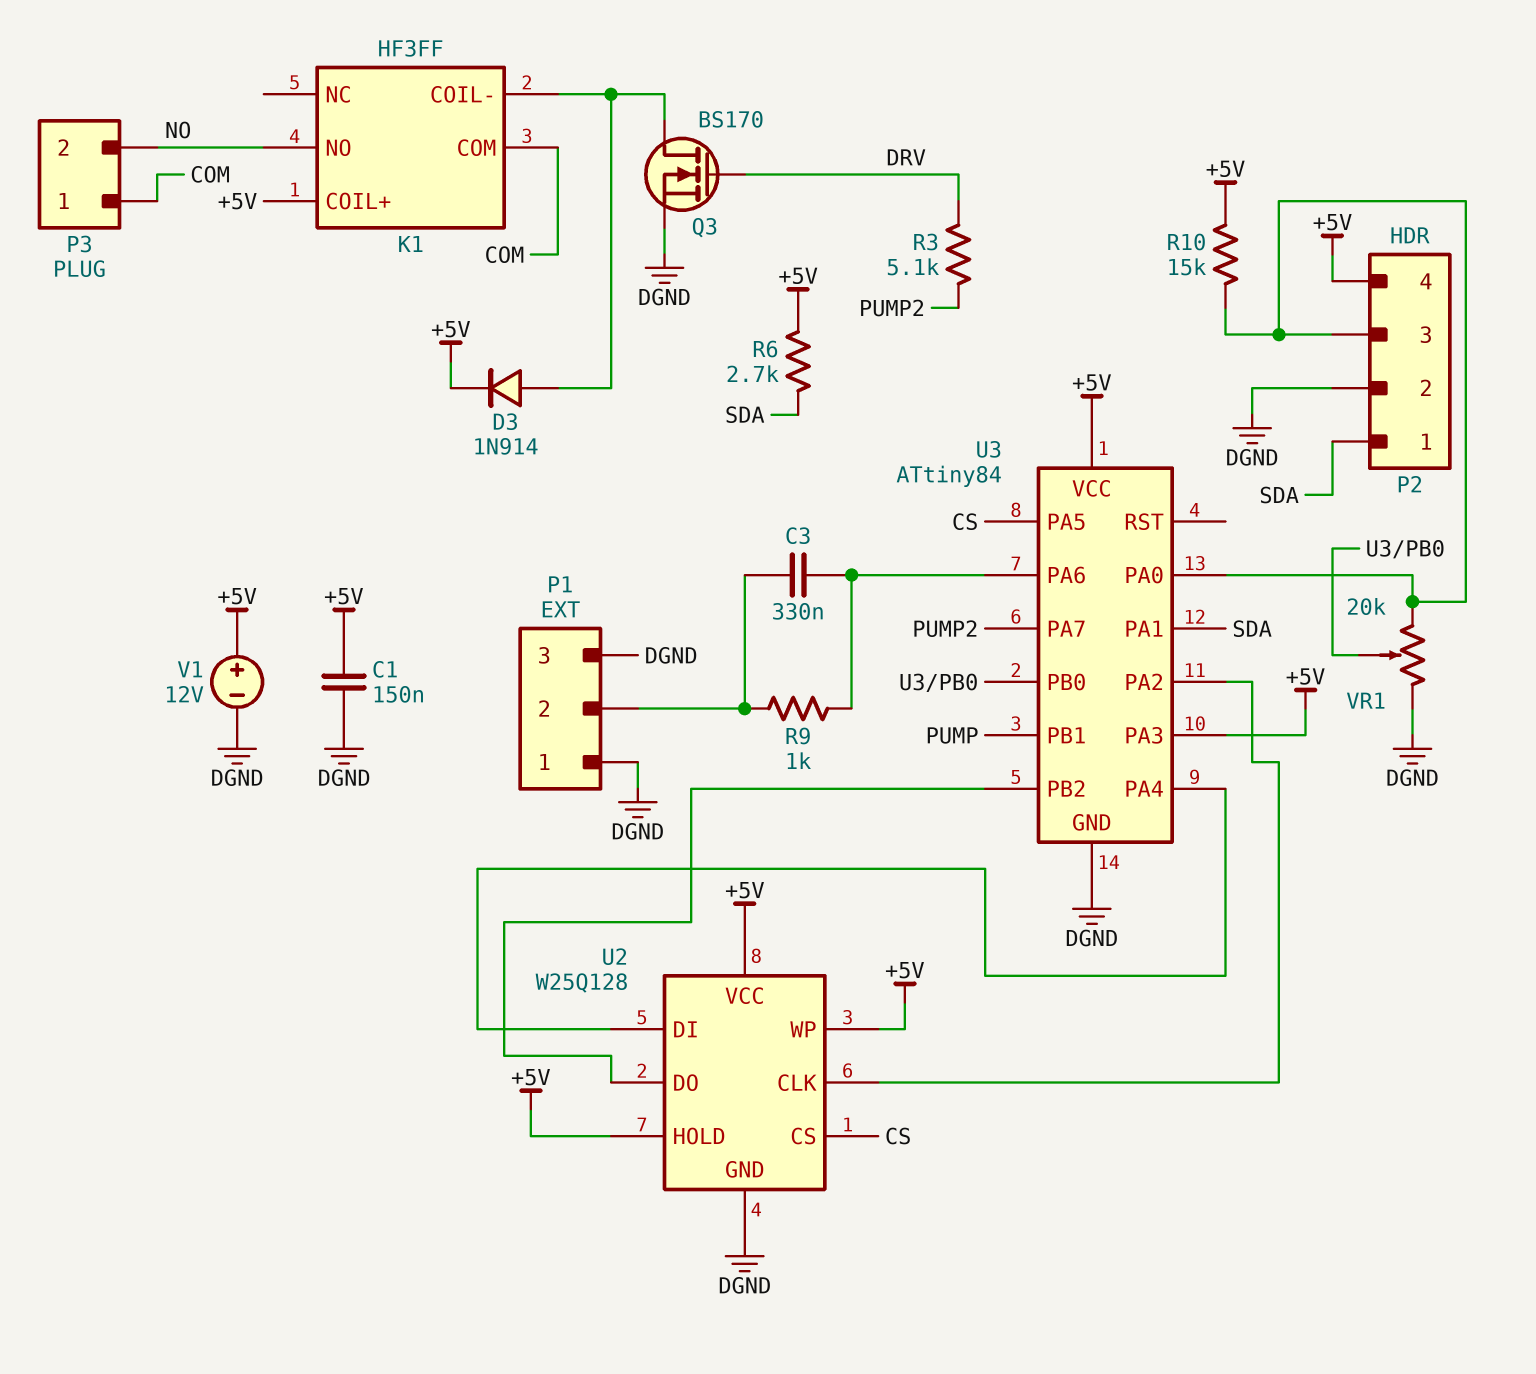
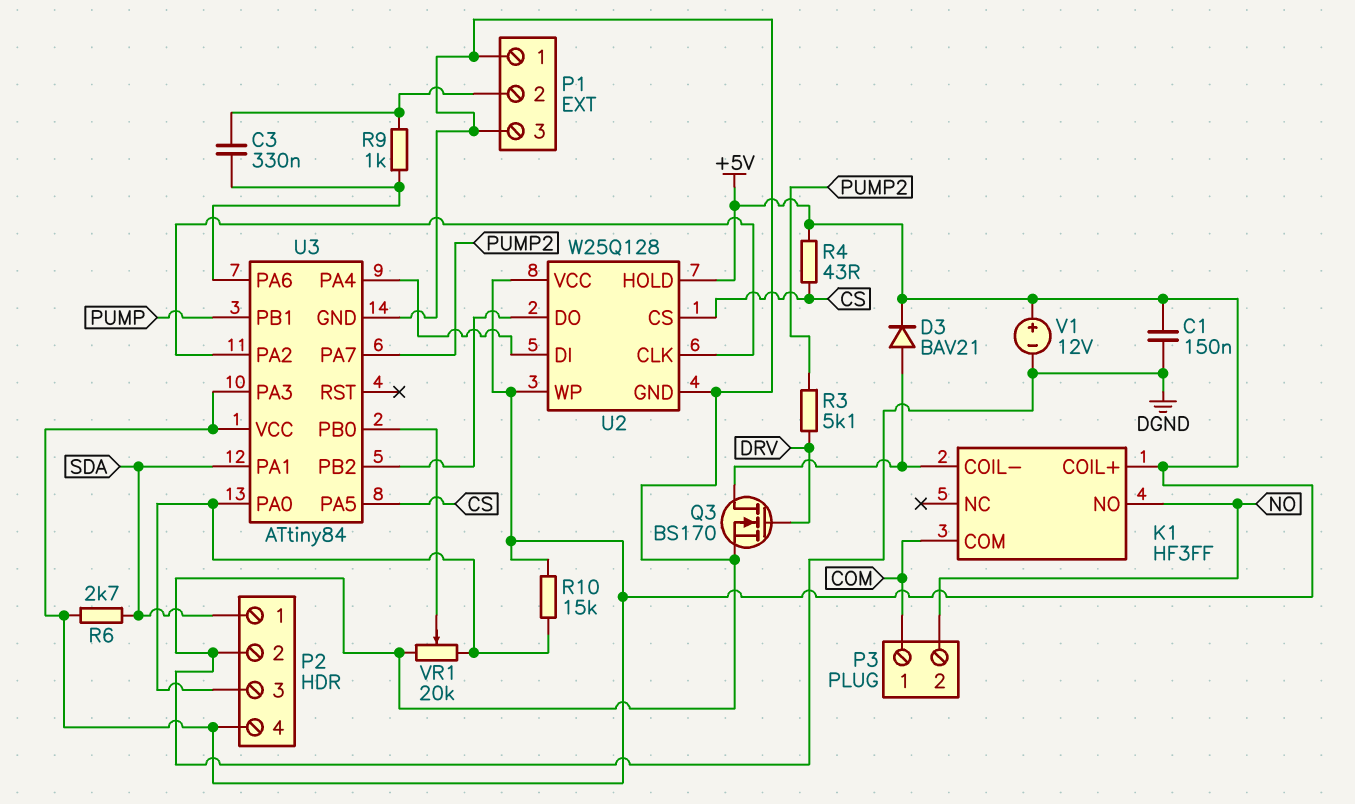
D3: diode 1N914 (A K1/COIL-, K +5V) -> diode BAV21 (A K1/COIL-, K +5V)
R4: none -> 43 (+5V, CS)

